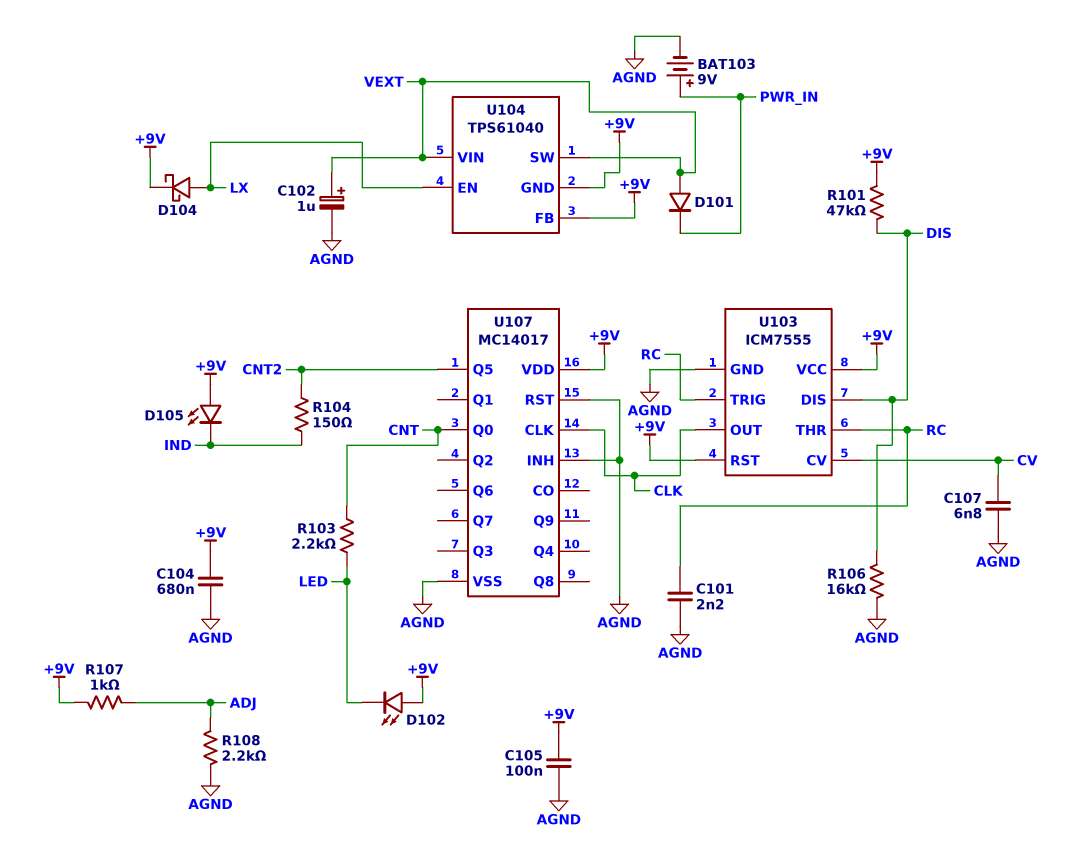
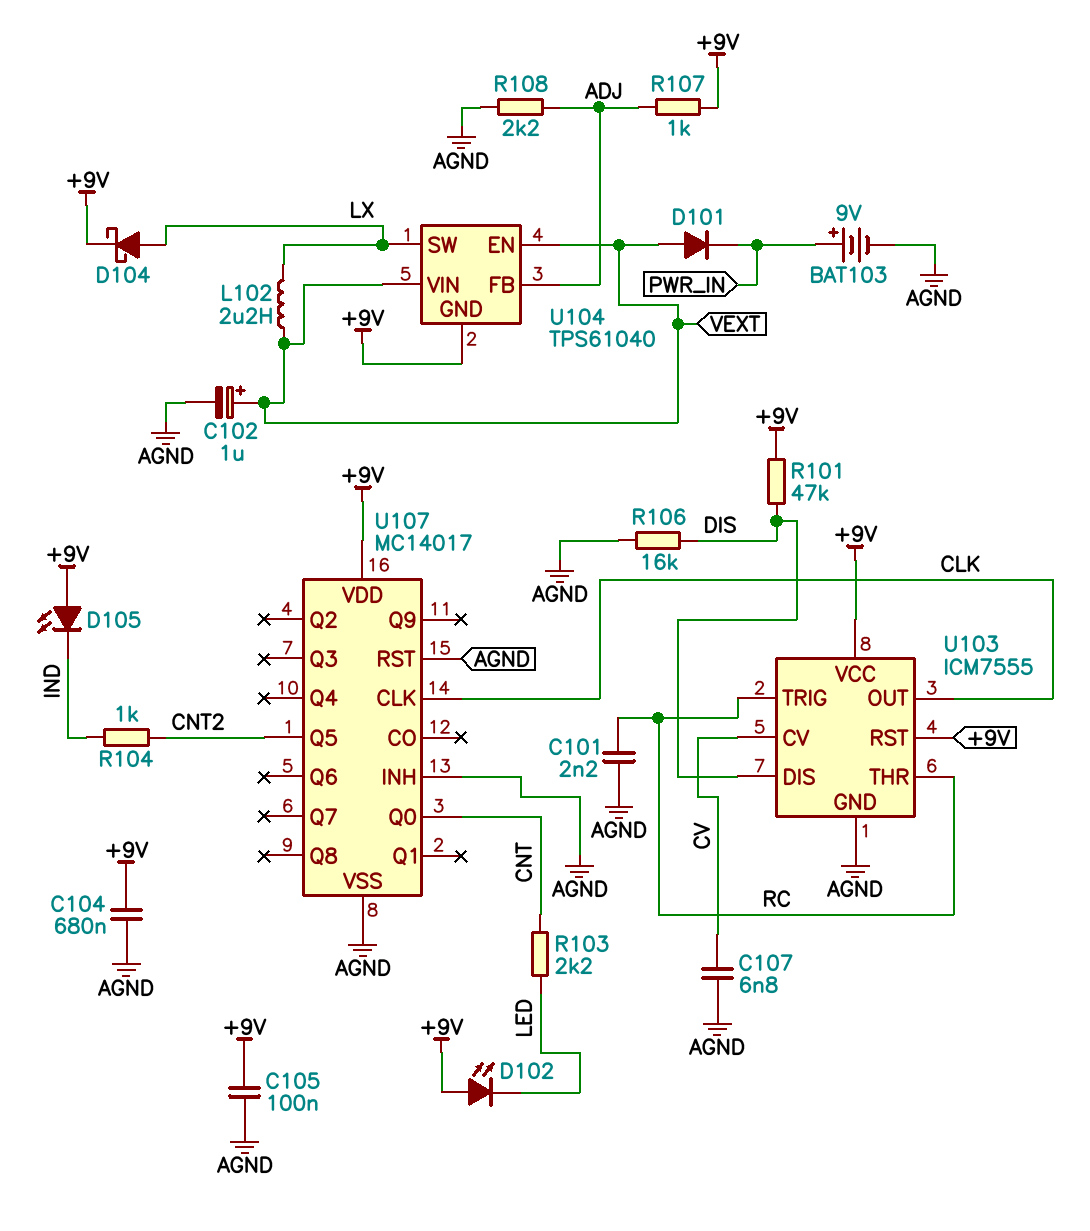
L102: none -> 2.2uH (LX, VEXT)
R104: 150 (CNT2, IND) -> 1k (CNT2, IND)
U104 pin EN: LX -> VEXT
U104 pin FB: +9V -> ADJ
U104 pin SW: VEXT -> LX

